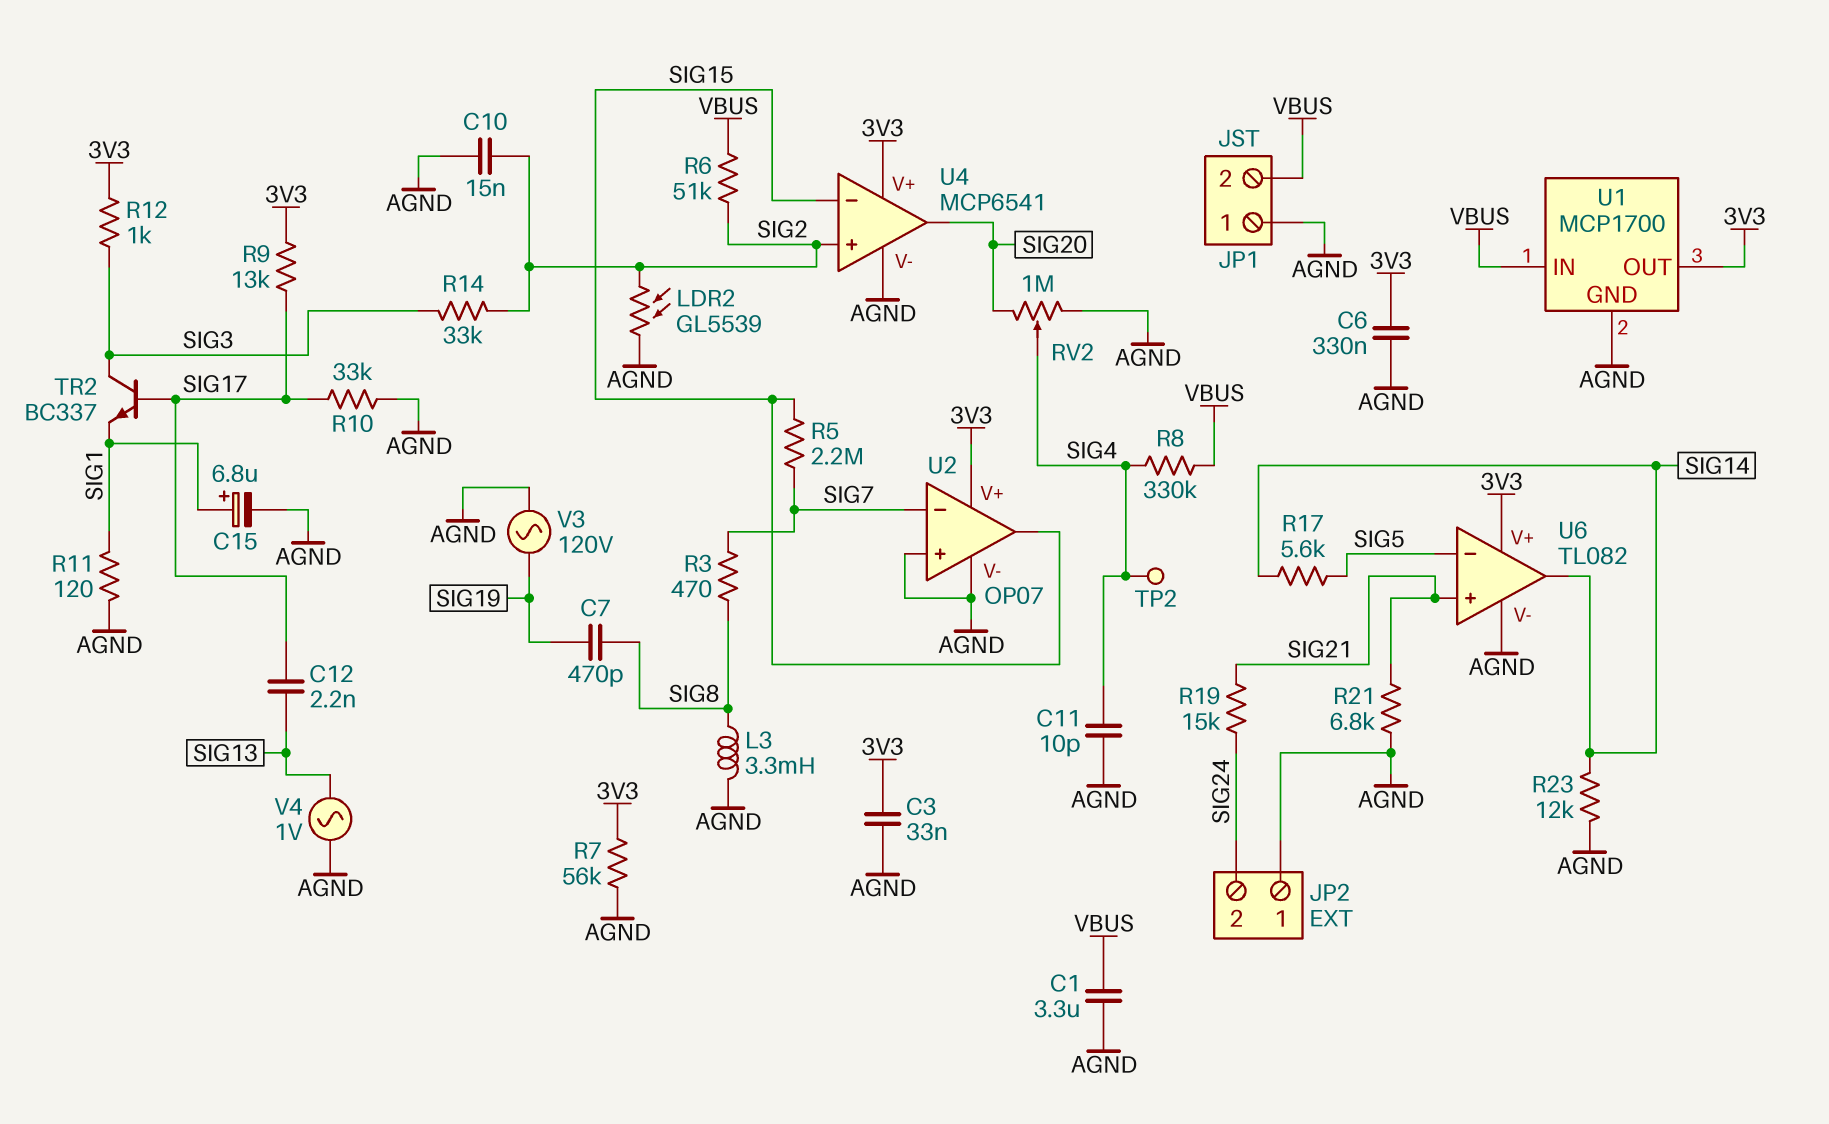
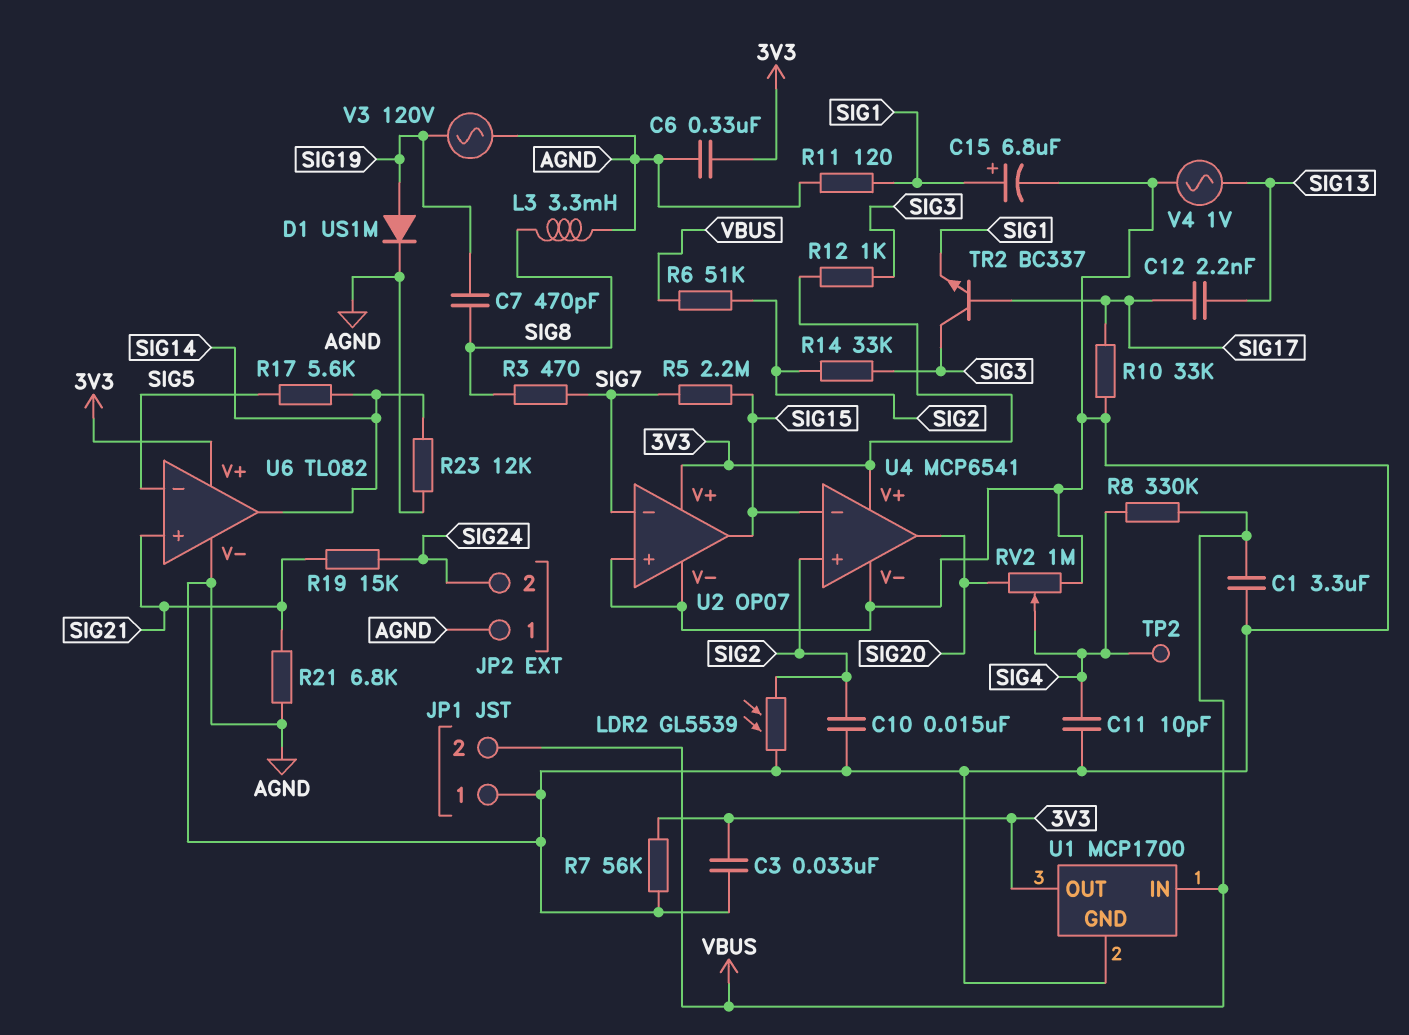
D1: none -> diode US1M (A SIG19, K AGND)
R9: 13k (3V3, SIG17) -> none

